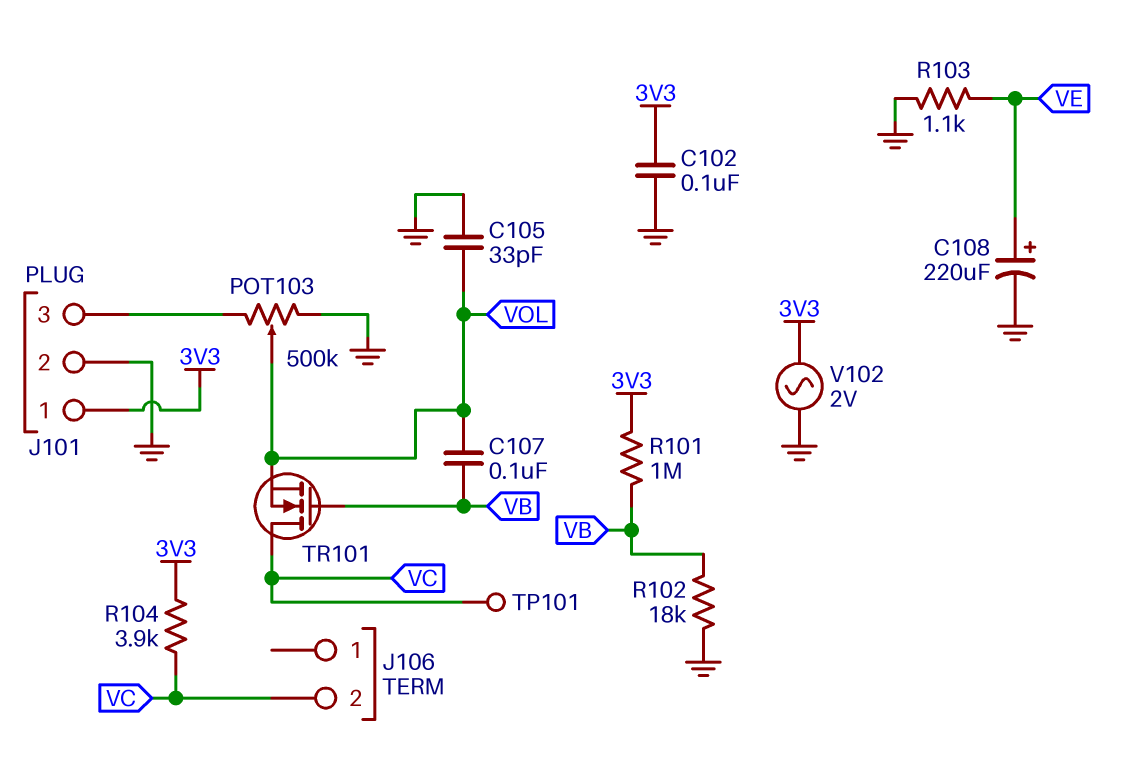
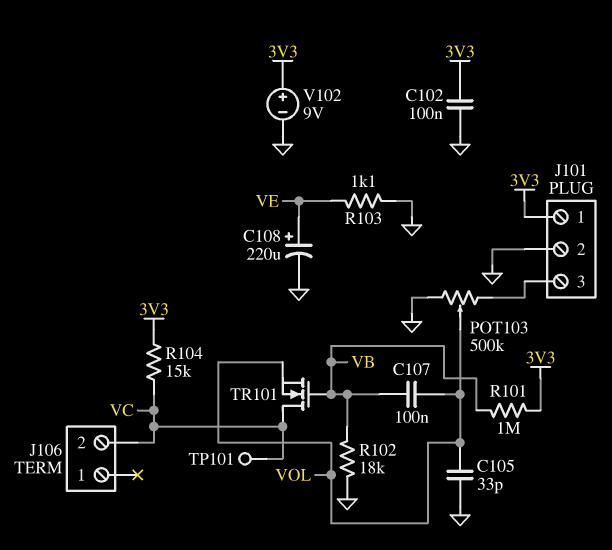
R104: 3.9k (3V3, VC) -> 15k (3V3, VC)
V102: AC 2V (3V3, GND) -> 9V (plus 3V3, minus GND)

